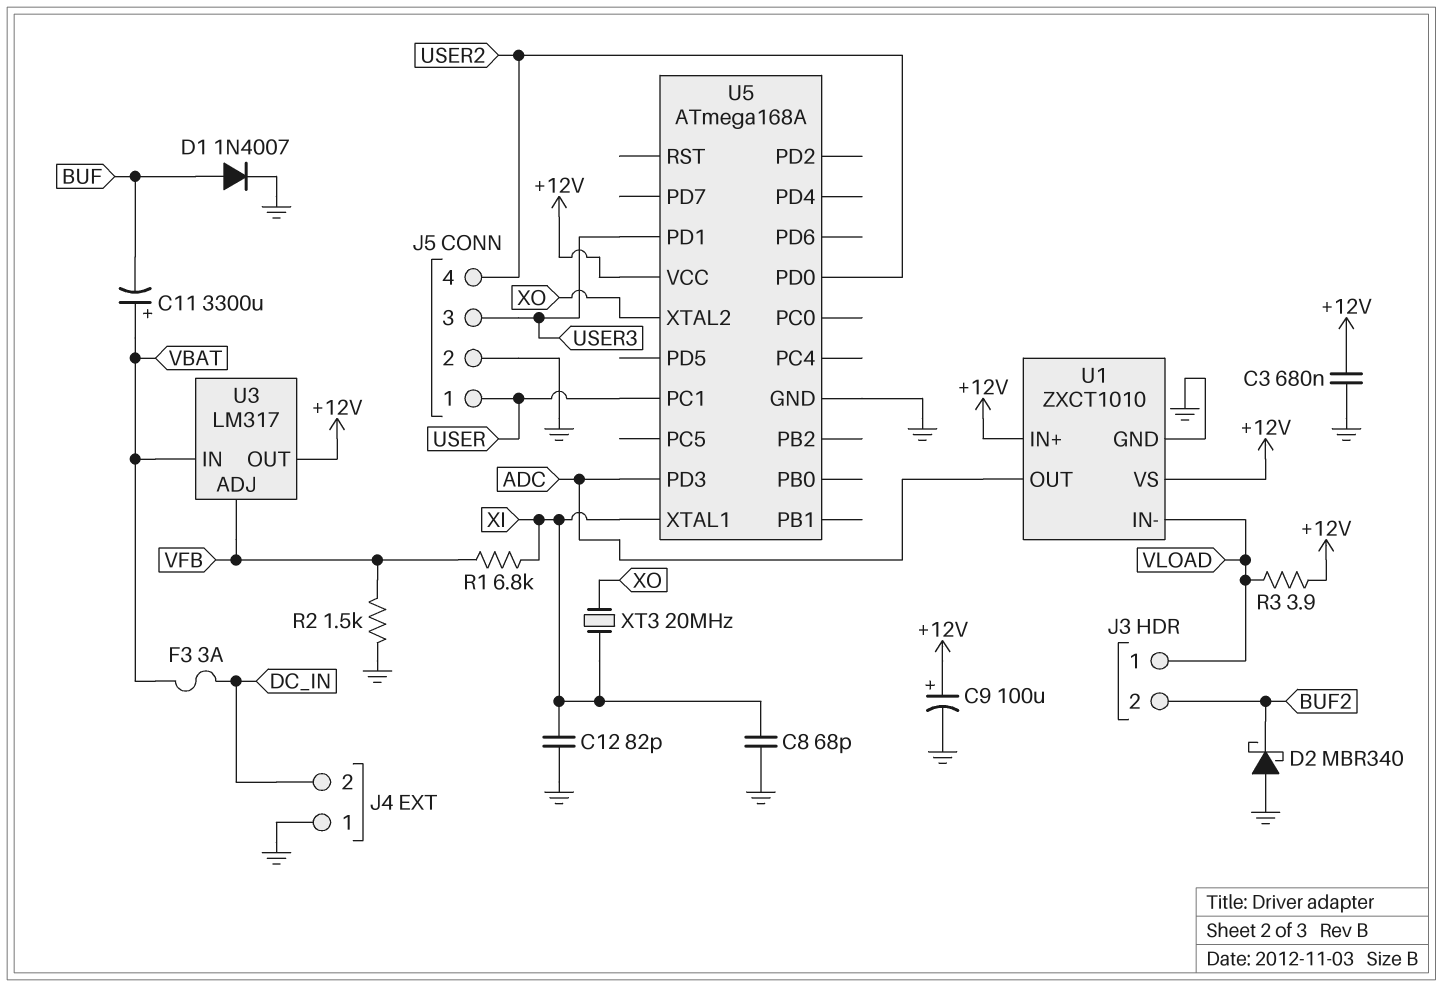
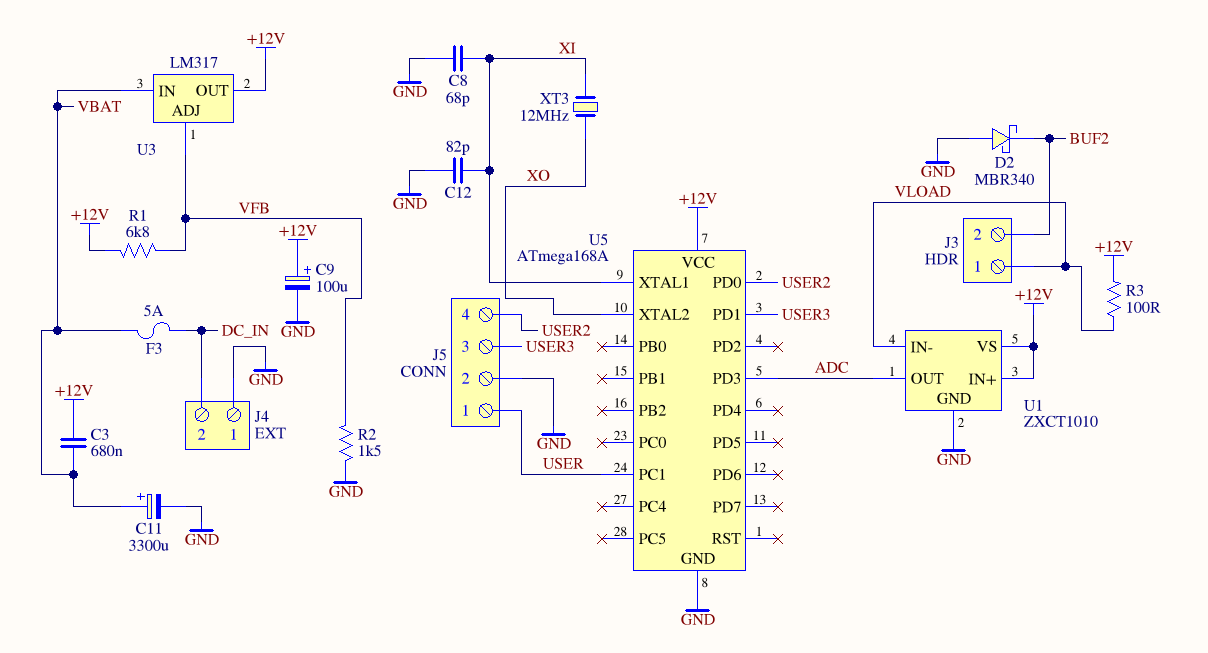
C3: 680nF (+12V, GND) -> 680nF (+12V, VBAT)
C11: 3300uF (plus VBAT, minus BUF) -> 3300uF (plus VBAT, minus GND)
D1: diode 1N4007 (A BUF, K GND) -> none
F3: 3A (DC_IN, VBAT) -> 5A (DC_IN, VBAT)
R1: 6.8k (VFB, XI) -> 6.8k (+12V, VFB)
R3: 3.9 (+12V, VLOAD) -> 100 (+12V, VLOAD)
XT3: 20MHz (XI, XO) -> 12MHz (XI, XO)

